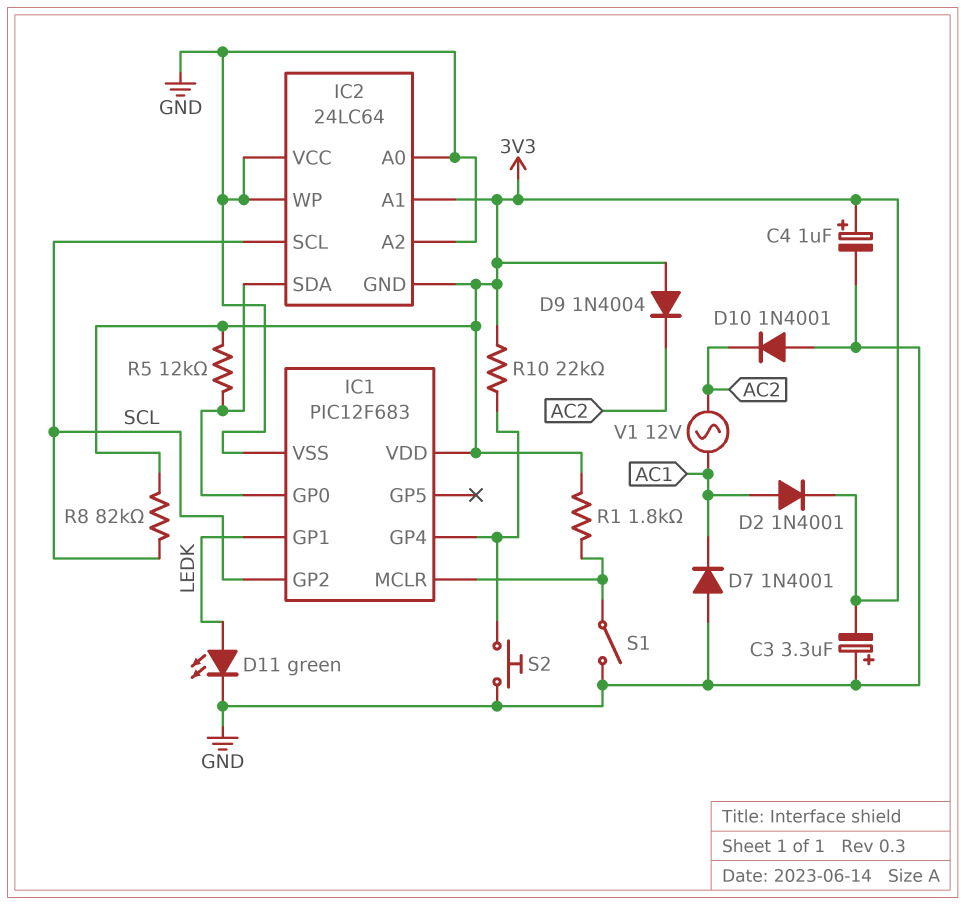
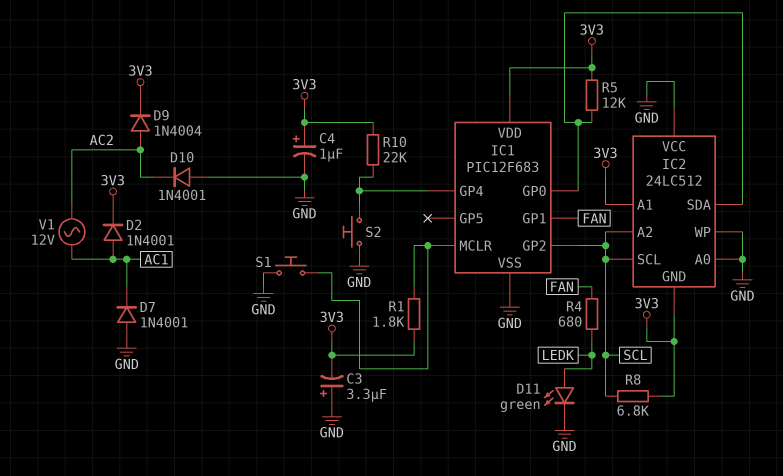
D9: diode 1N4004 (A 3V3, K AC2) -> diode 1N4004 (A AC2, K 3V3)
IC1 pin GP1: LEDK -> FAN
IC2: 24LC64 -> 24LC512
IC2 pin A2: GND -> SCL
R4: none -> 680 (FAN, LEDK)
R8: 82k (3V3, SCL) -> 6.8k (3V3, SCL)
S1: switch (GND, IC1/MCLR) -> button (GND, IC1/MCLR)

